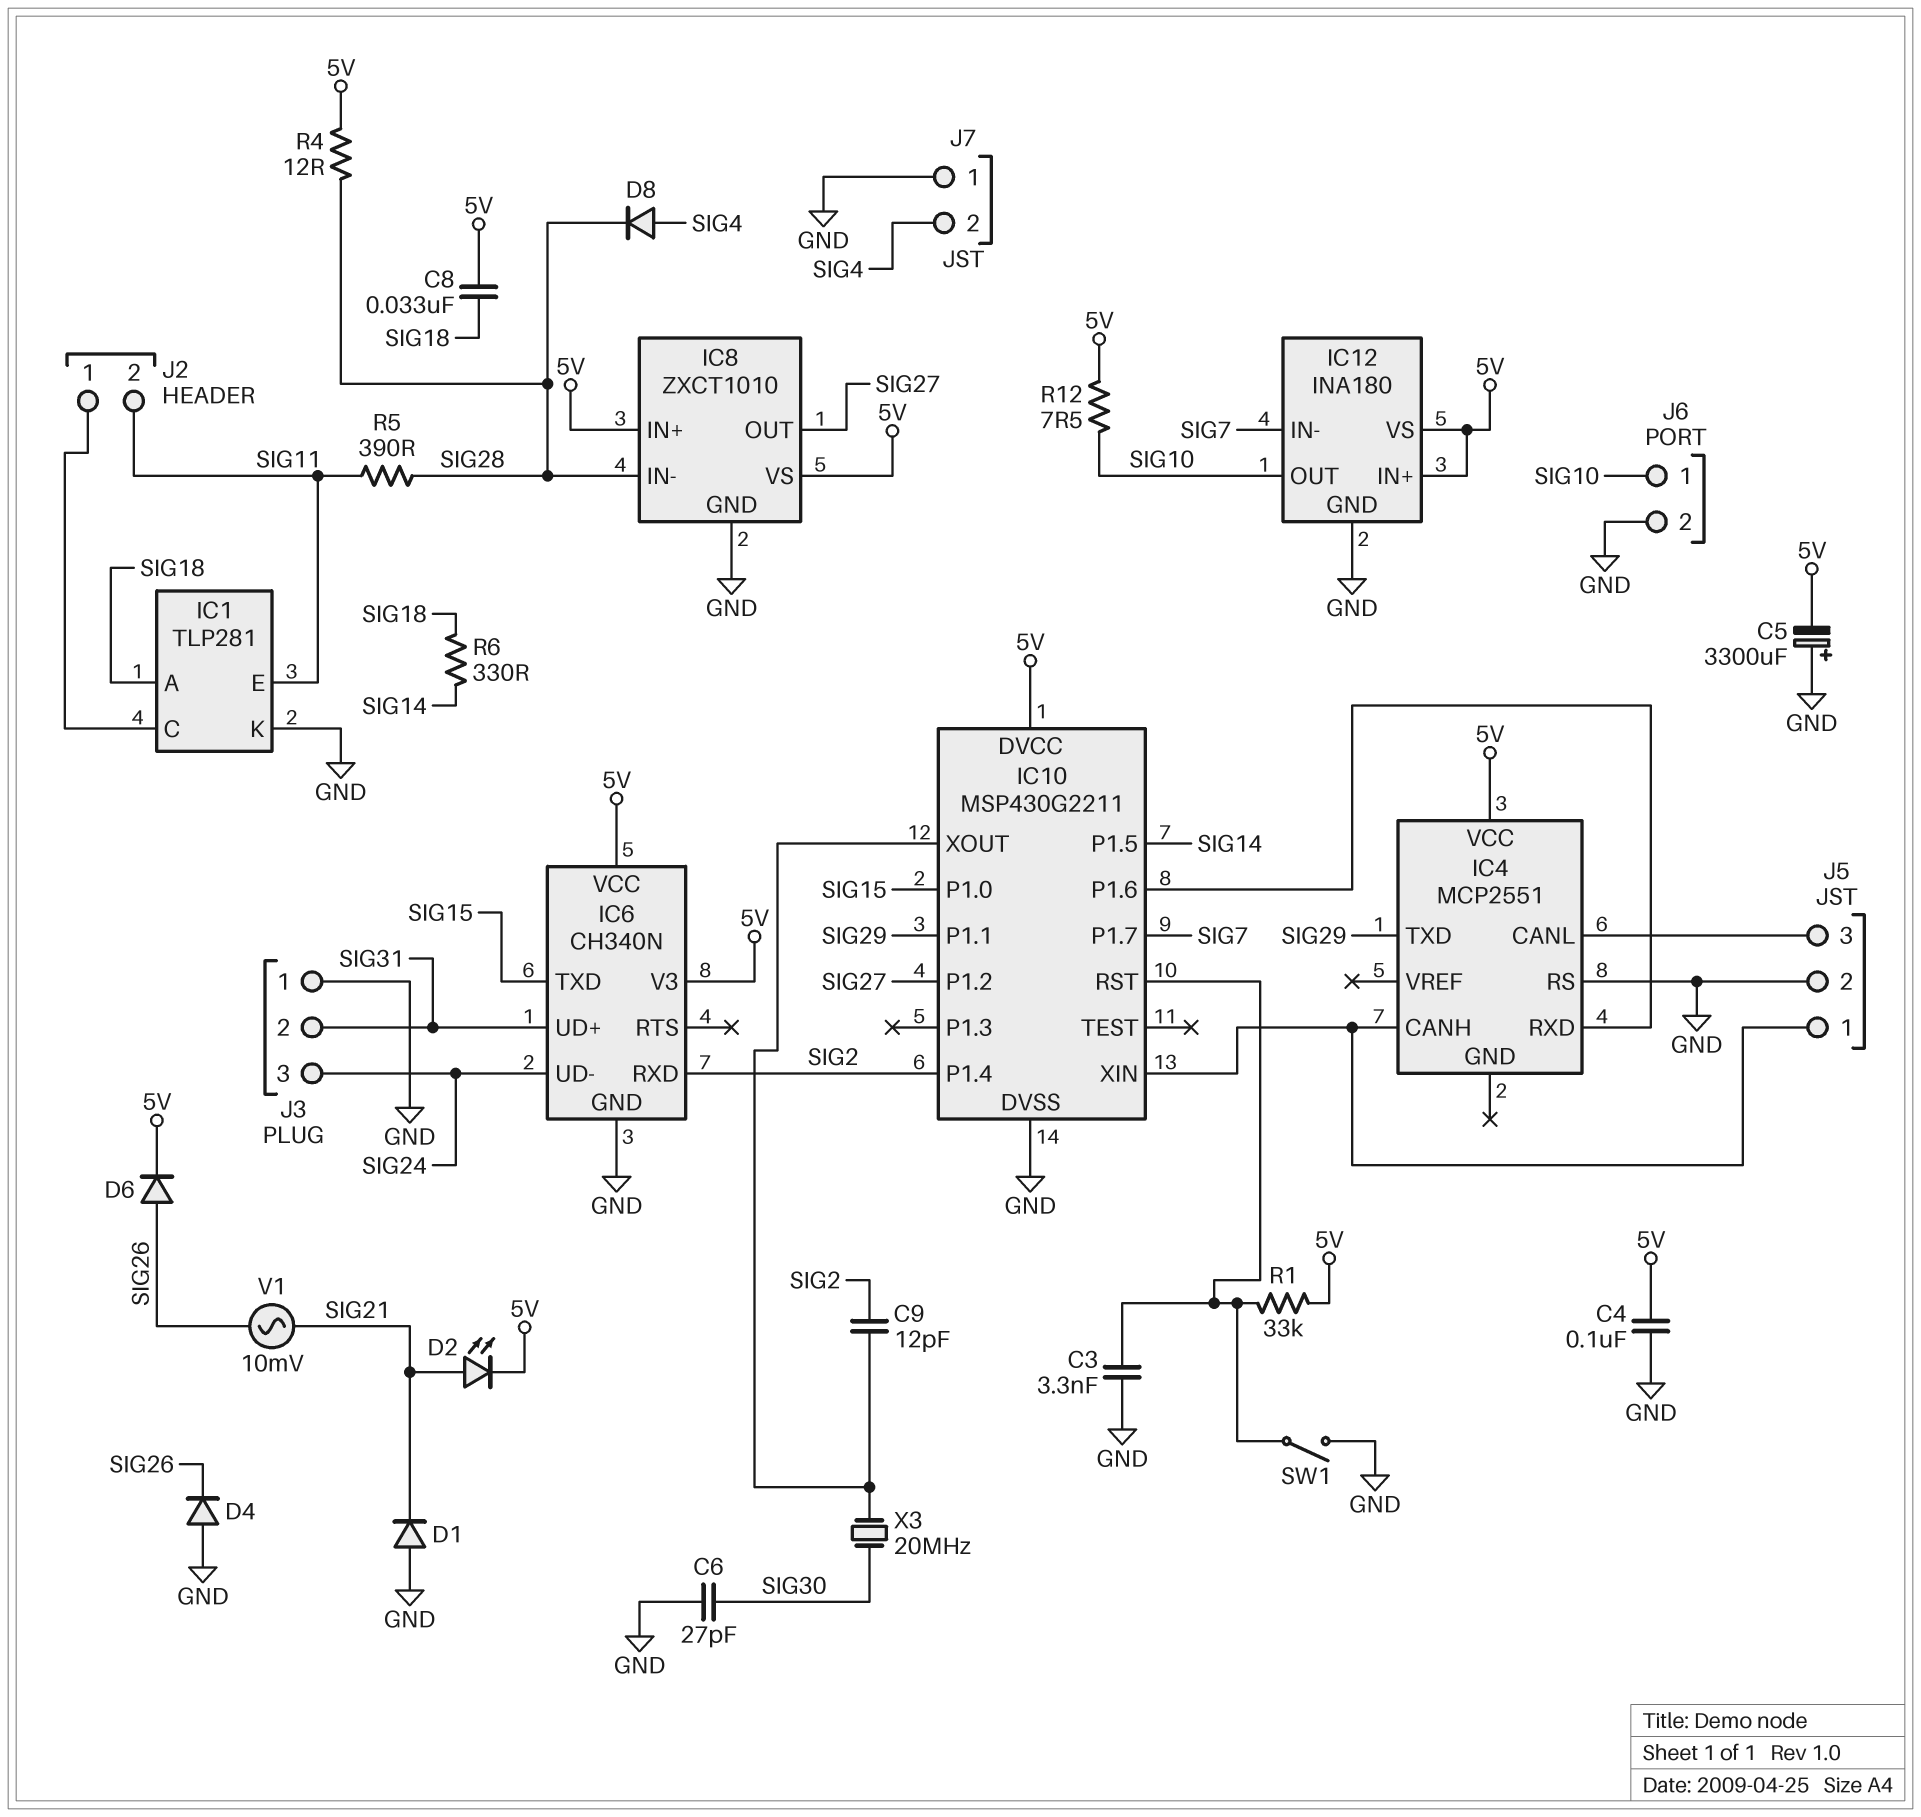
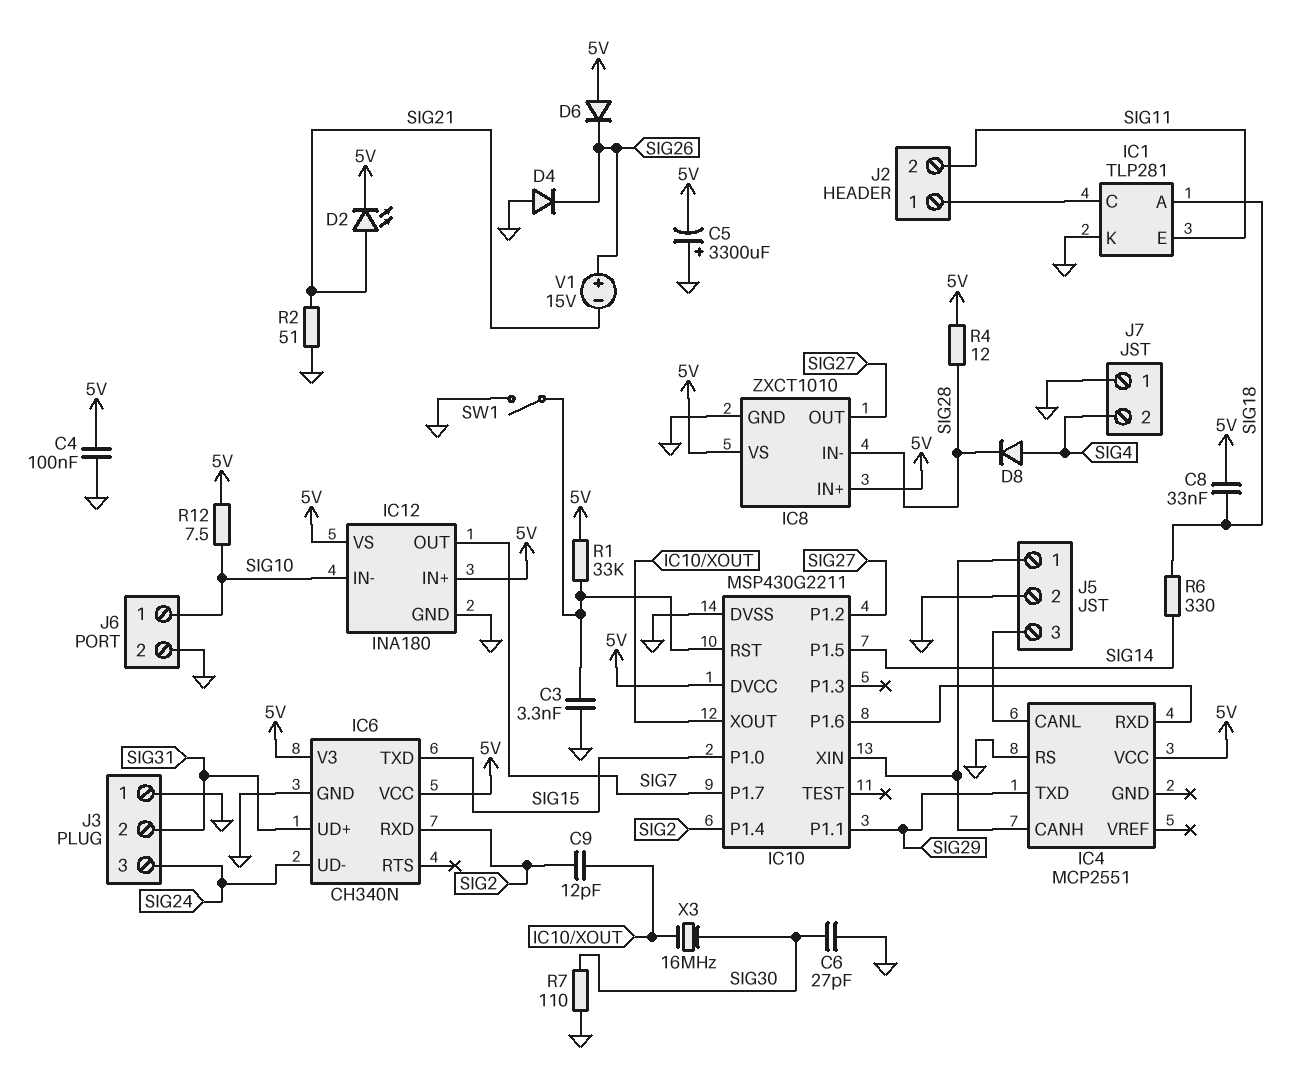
D1: diode (A GND, K SIG21) -> none
D6: diode (A SIG26, K 5V) -> diode (A 5V, K SIG26)
IC12 pin IN-: SIG7 -> SIG10
IC12 pin OUT: SIG10 -> SIG7
R2: none -> 51 (GND, SIG21)
R5: 390 (SIG11, SIG28) -> none
R7: none -> 110 (GND, SIG30)
V1: AC 10mV (SIG21, SIG26) -> 15V (plus SIG26, minus SIG21)
X3: 20MHz (IC10/XOUT, SIG30) -> 16MHz (IC10/XOUT, SIG30)

